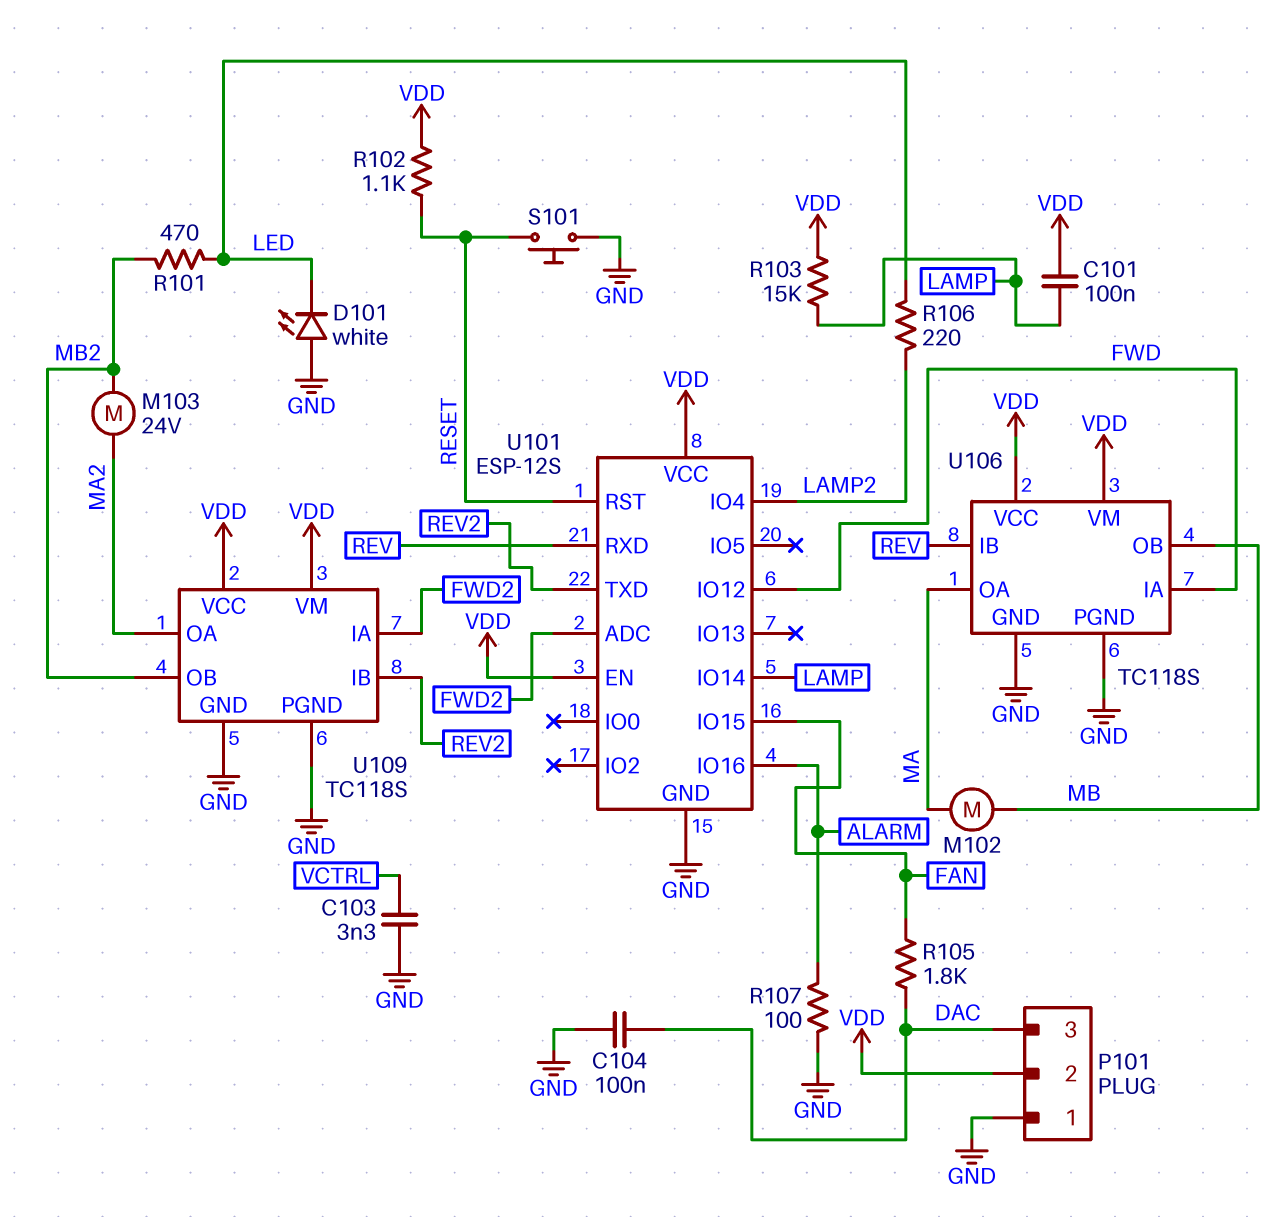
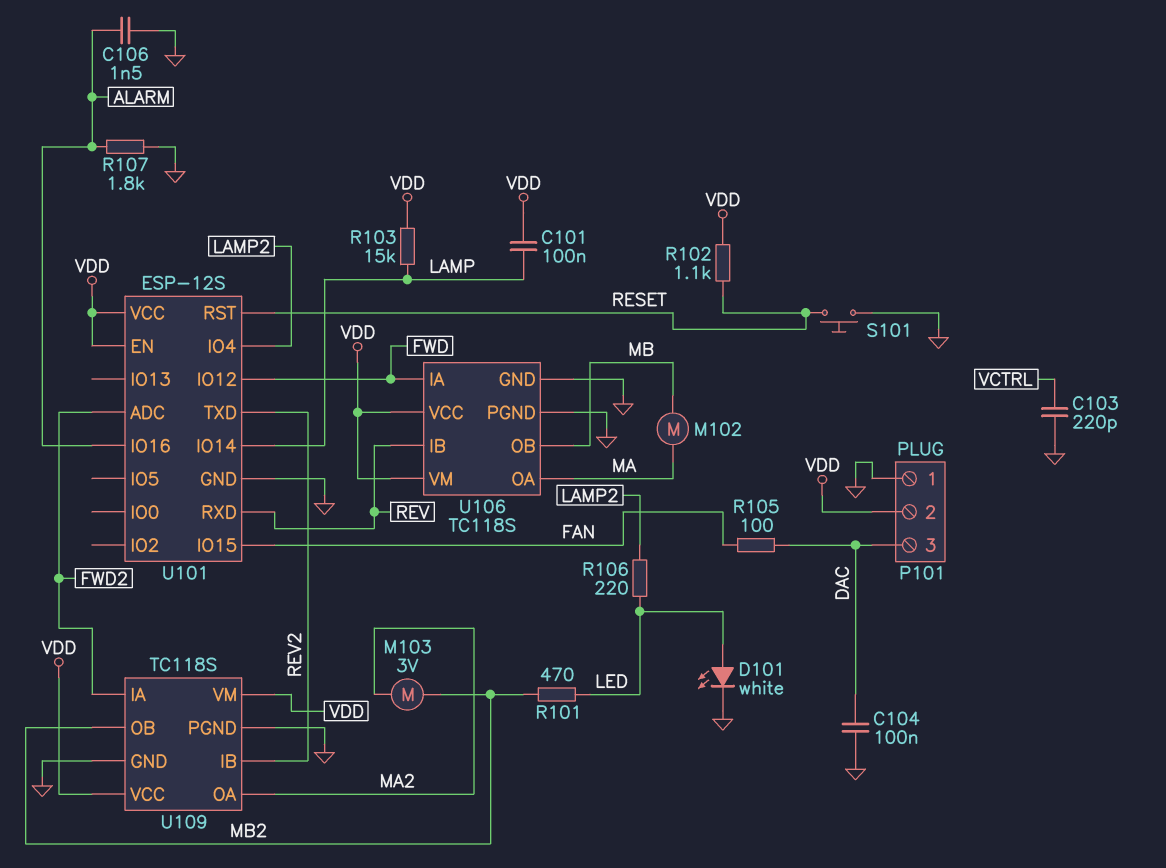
C103: 3.3nF (GND, VCTRL) -> 220pF (GND, VCTRL)
C106: none -> 1.5nF (ALARM, GND)
D101: LED white (A GND, K LED) -> LED white (A LED, K GND)
M103: motor 24V (MA2, MB2) -> motor 3V (MA2, MB2)
R105: 1.8k (DAC, FAN) -> 100 (DAC, FAN)
R107: 100 (ALARM, GND) -> 1.8k (ALARM, GND)

